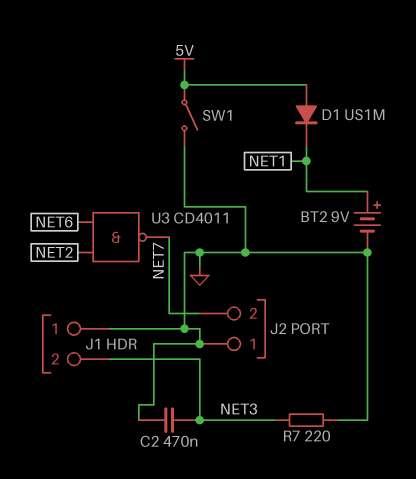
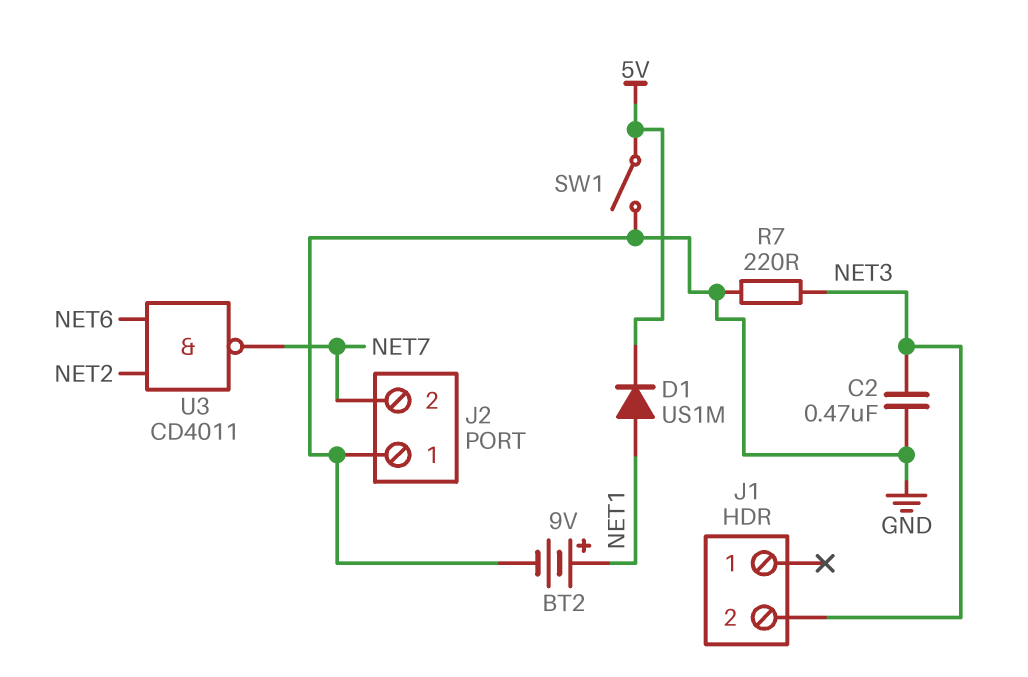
D1: diode US1M (A 5V, K NET1) -> diode US1M (A NET1, K 5V)
J1 pin 1: GND -> none

